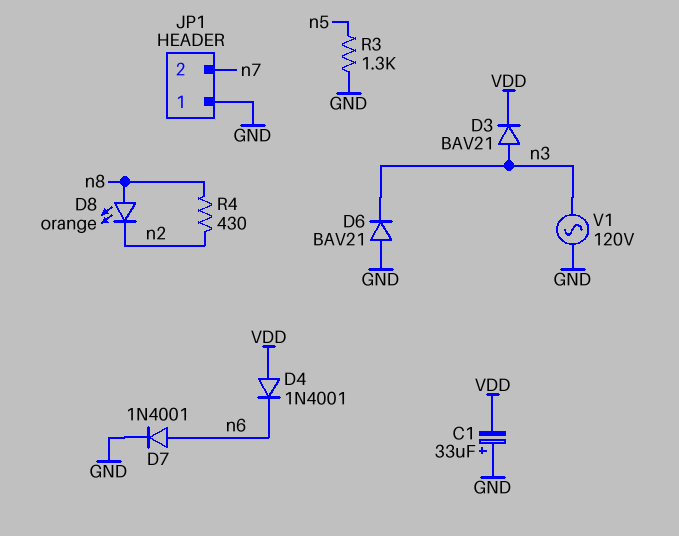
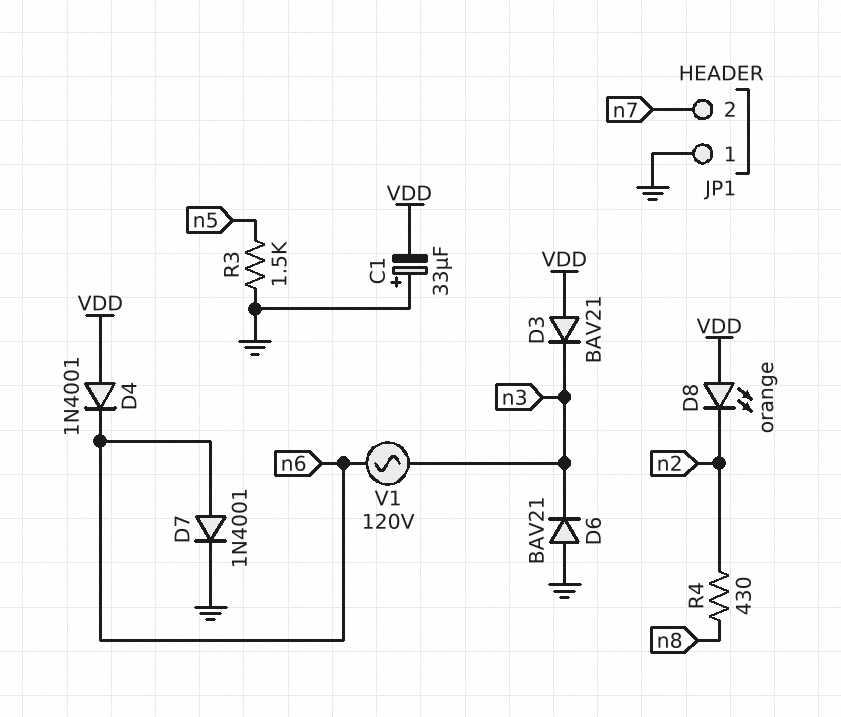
D3: diode BAV21 (A n3, K VDD) -> diode BAV21 (A VDD, K n3)
D8: LED orange (A n8, K n2) -> LED orange (A VDD, K n2)
R3: 1.3k (GND, n5) -> 1.5k (GND, n5)
V1: AC 120V (GND, n3) -> AC 120V (n3, n6)

